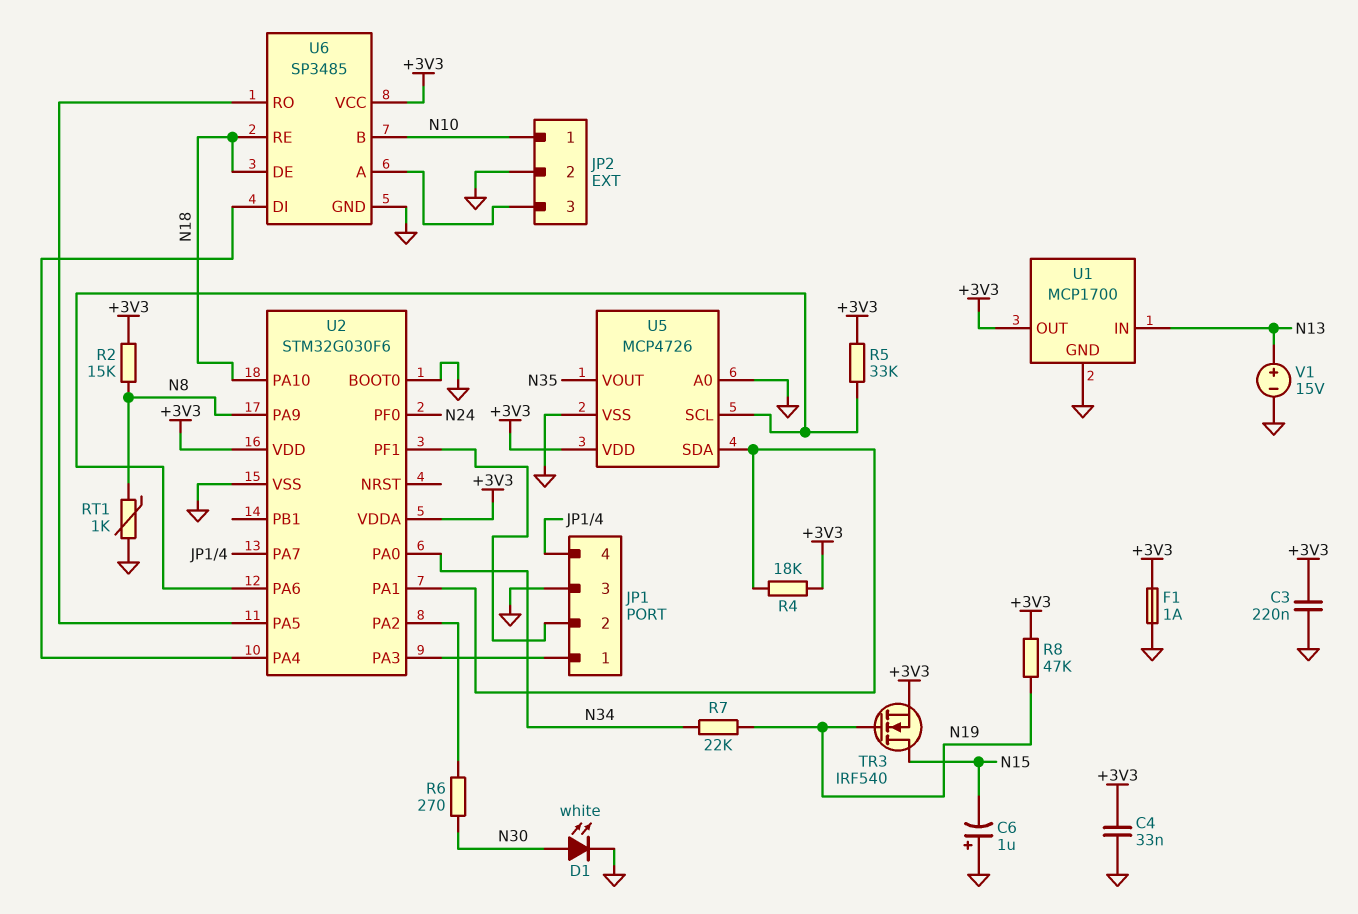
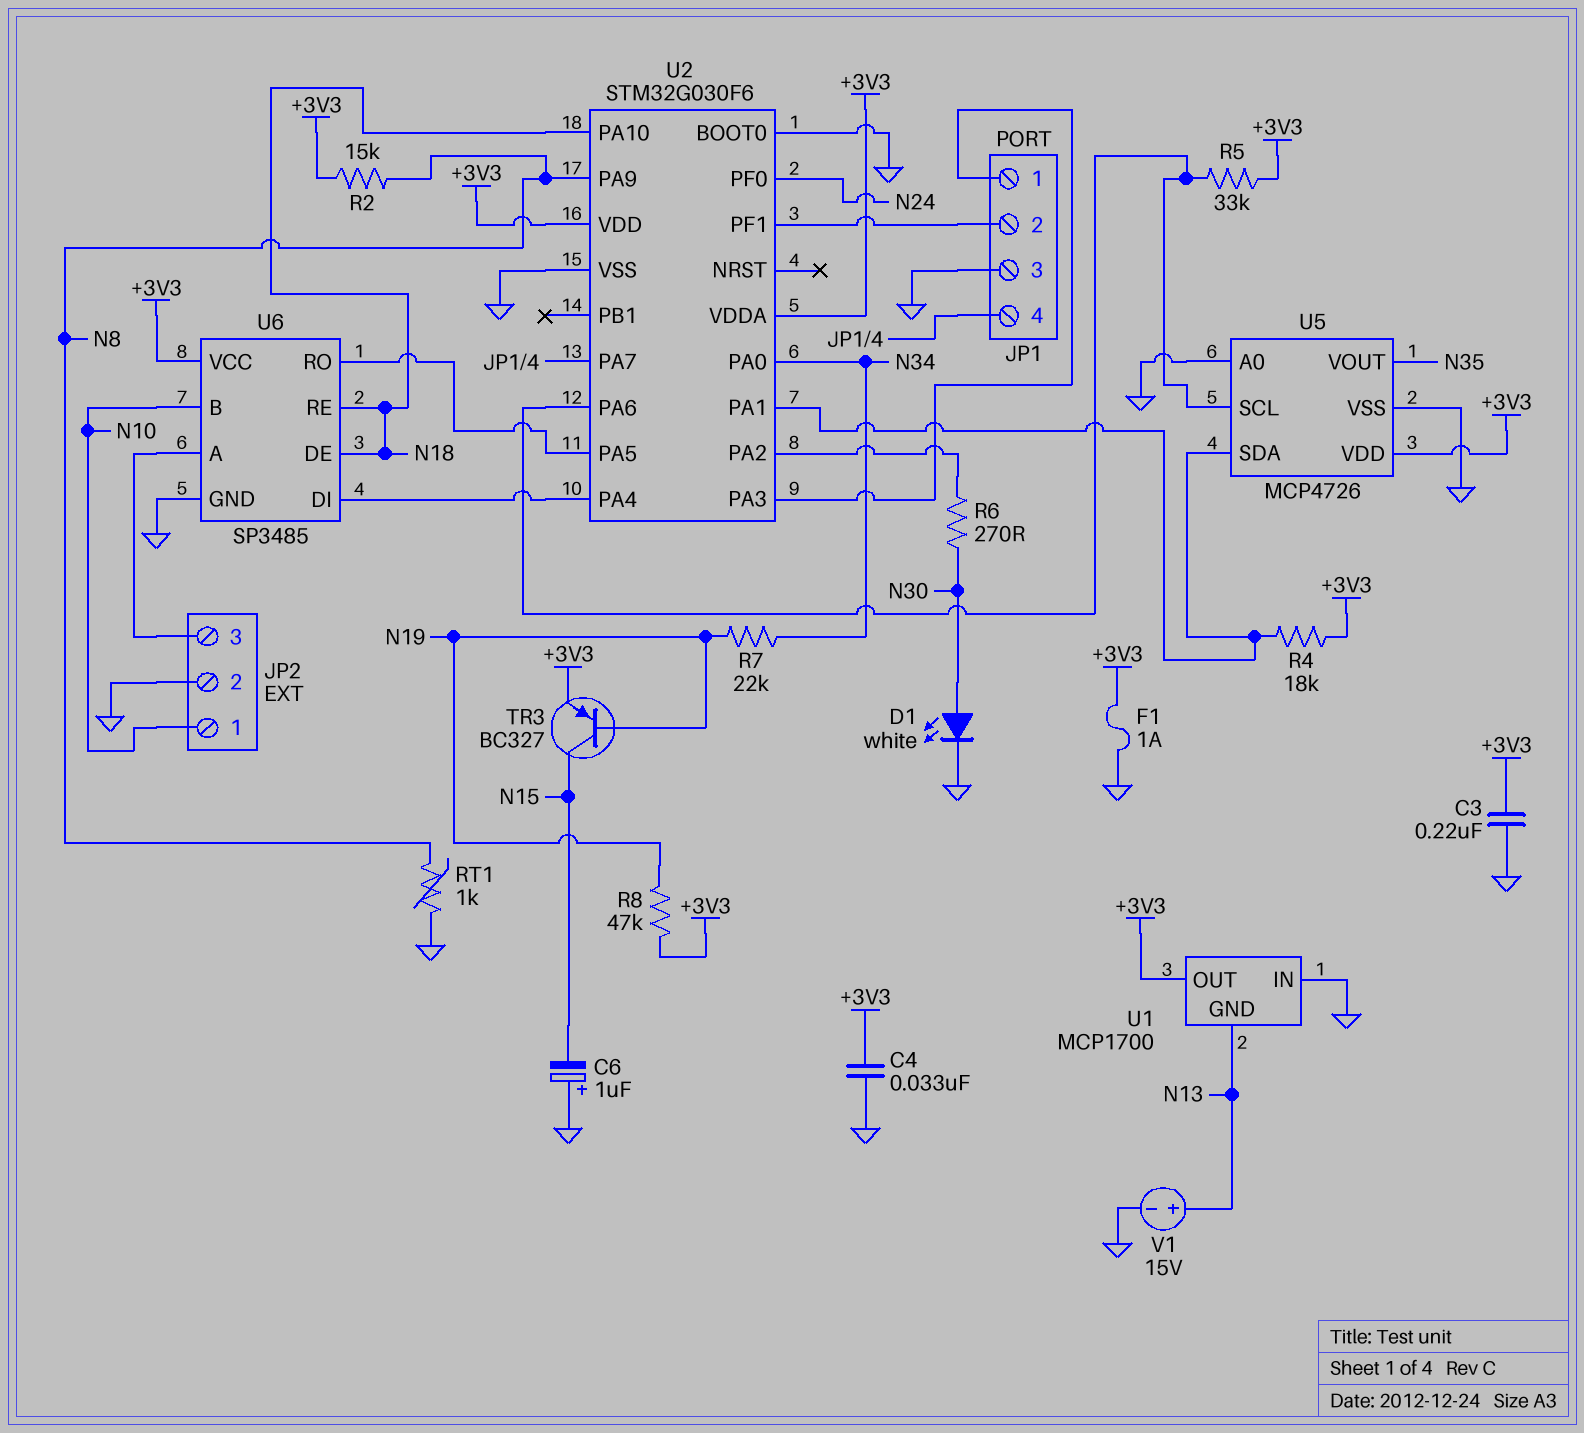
TR3: NMOS IRF540 (G N19, D N15, S +3V3) -> PNP BC327 (B N19, C N15, E +3V3)
U1 pin GND: GND -> N13
U1 pin IN: N13 -> GND

